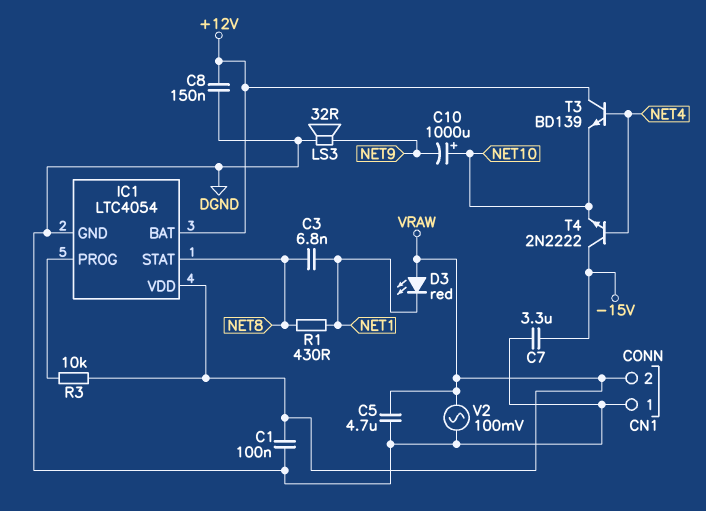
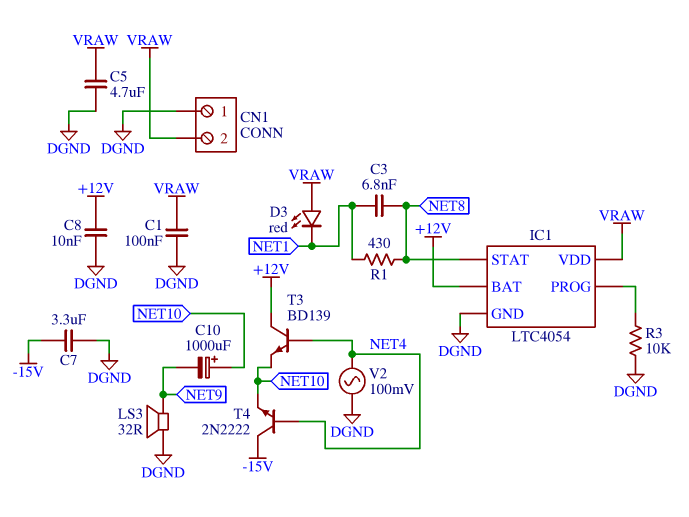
C8: 150nF (+12V, DGND) -> 10nF (+12V, DGND)
R3: 10k (IC1/PROG, VRAW) -> 10k (DGND, IC1/PROG)
V2: AC 100mV (DGND, VRAW) -> AC 100mV (DGND, NET4)

